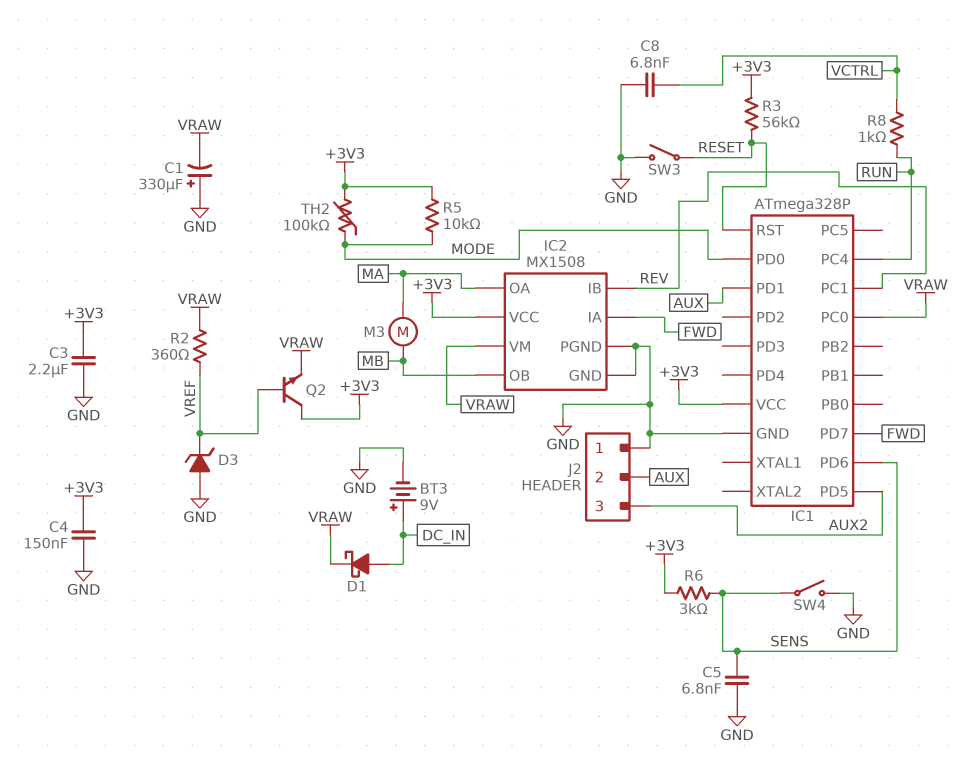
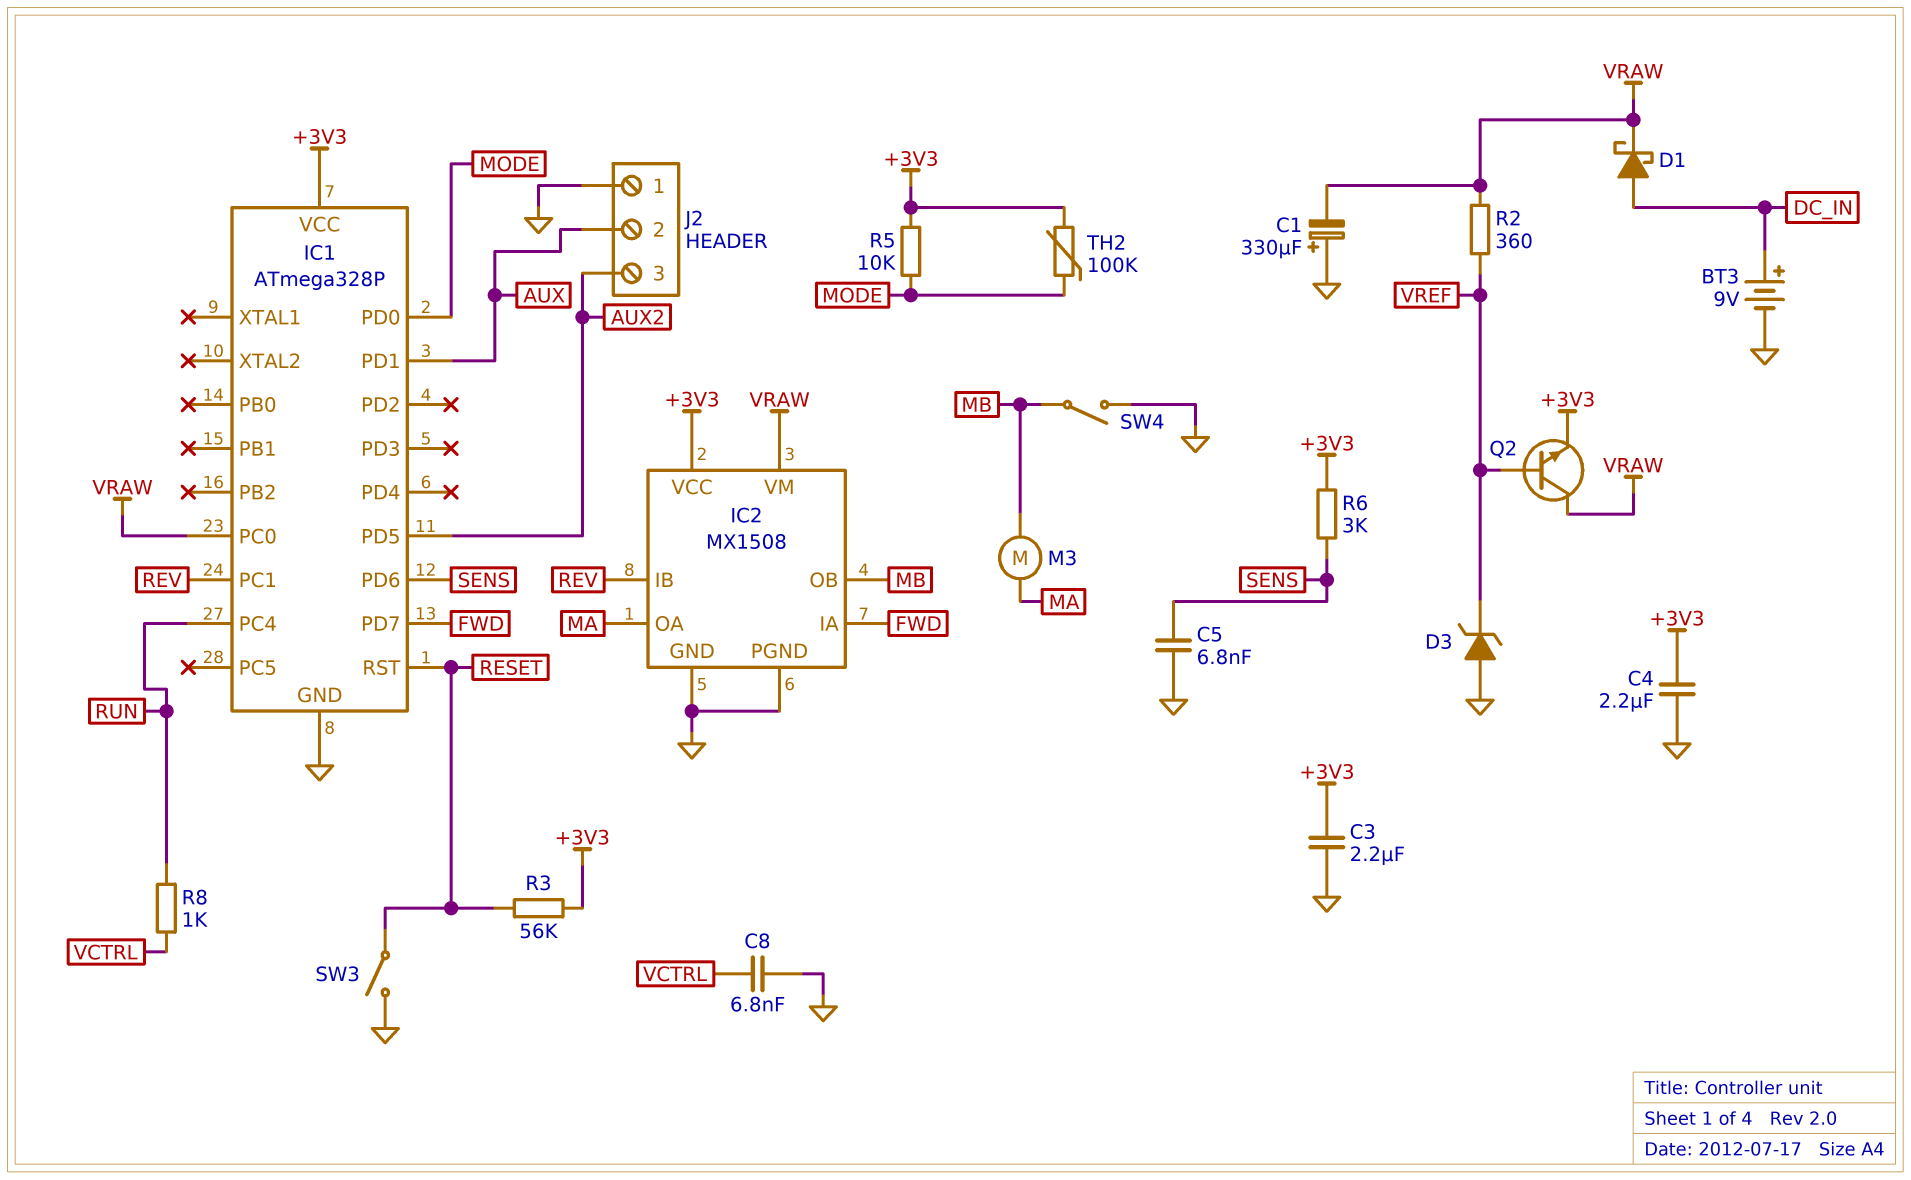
C4: 150nF (+3V3, GND) -> 2.2uF (+3V3, GND)
Q2: NPN (B VREF, C +3V3, E VRAW) -> NPN (B VREF, C VRAW, E +3V3)
SW4: switch (GND, SENS) -> switch (GND, MB)

